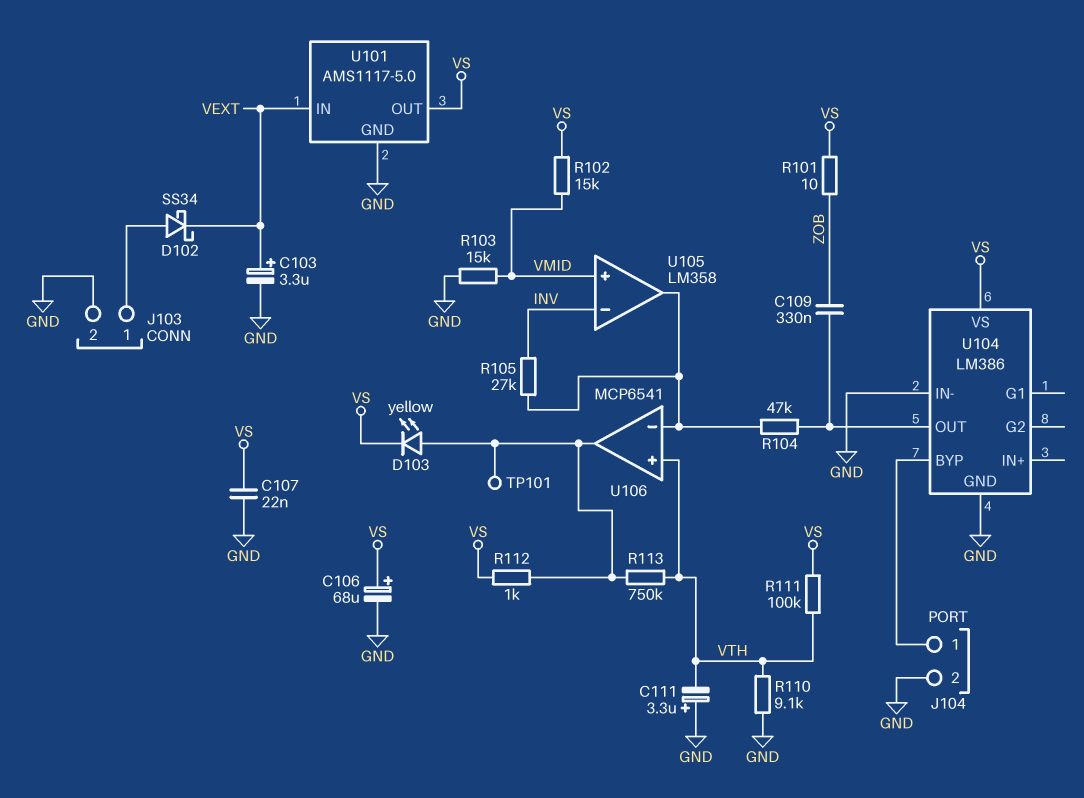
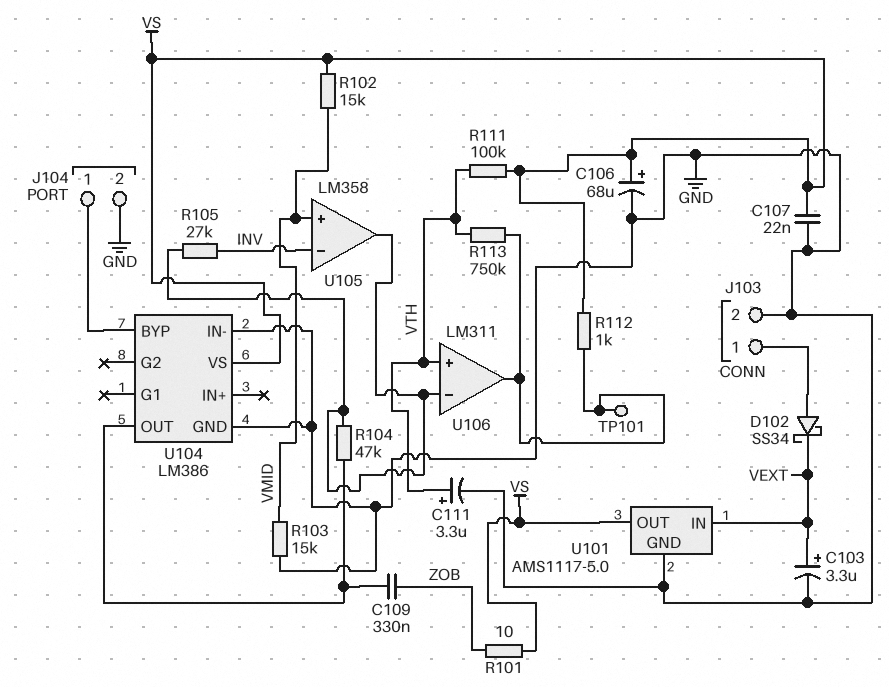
C111: 3.3uF (plus GND, minus VTH) -> 3.3uF (plus VTH, minus GND)
D103: LED yellow (A U106/out, K VS) -> none
R110: 9.1k (GND, VTH) -> none
U106: MCP6541 -> LM311

